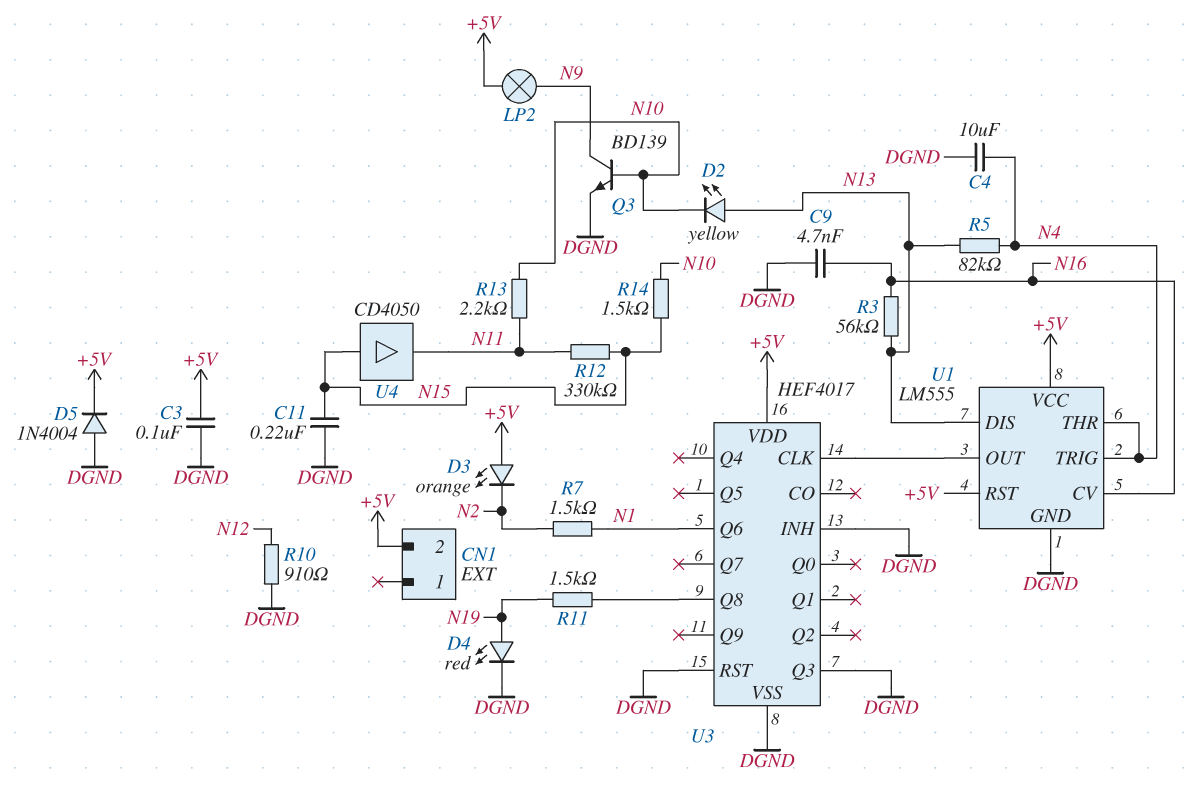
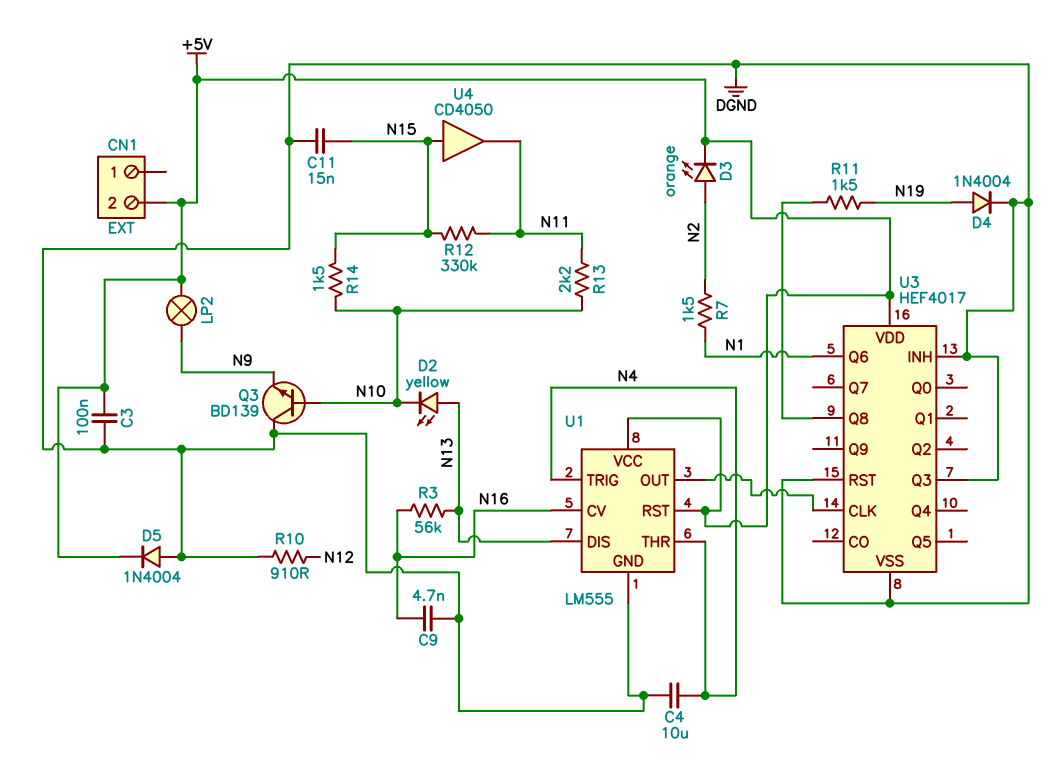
C11: 220nF (DGND, N15) -> 15nF (DGND, N15)
D3: LED orange (A +5V, K N2) -> LED orange (A N2, K +5V)
D4: LED red (A N19, K DGND) -> diode 1N4004 (A N19, K DGND)
Q3: NPN BD139 (B N10, C N9, E DGND) -> NPN BD139 (B N10, C DGND, E N9)
R5: 82k (N4, N13) -> none

